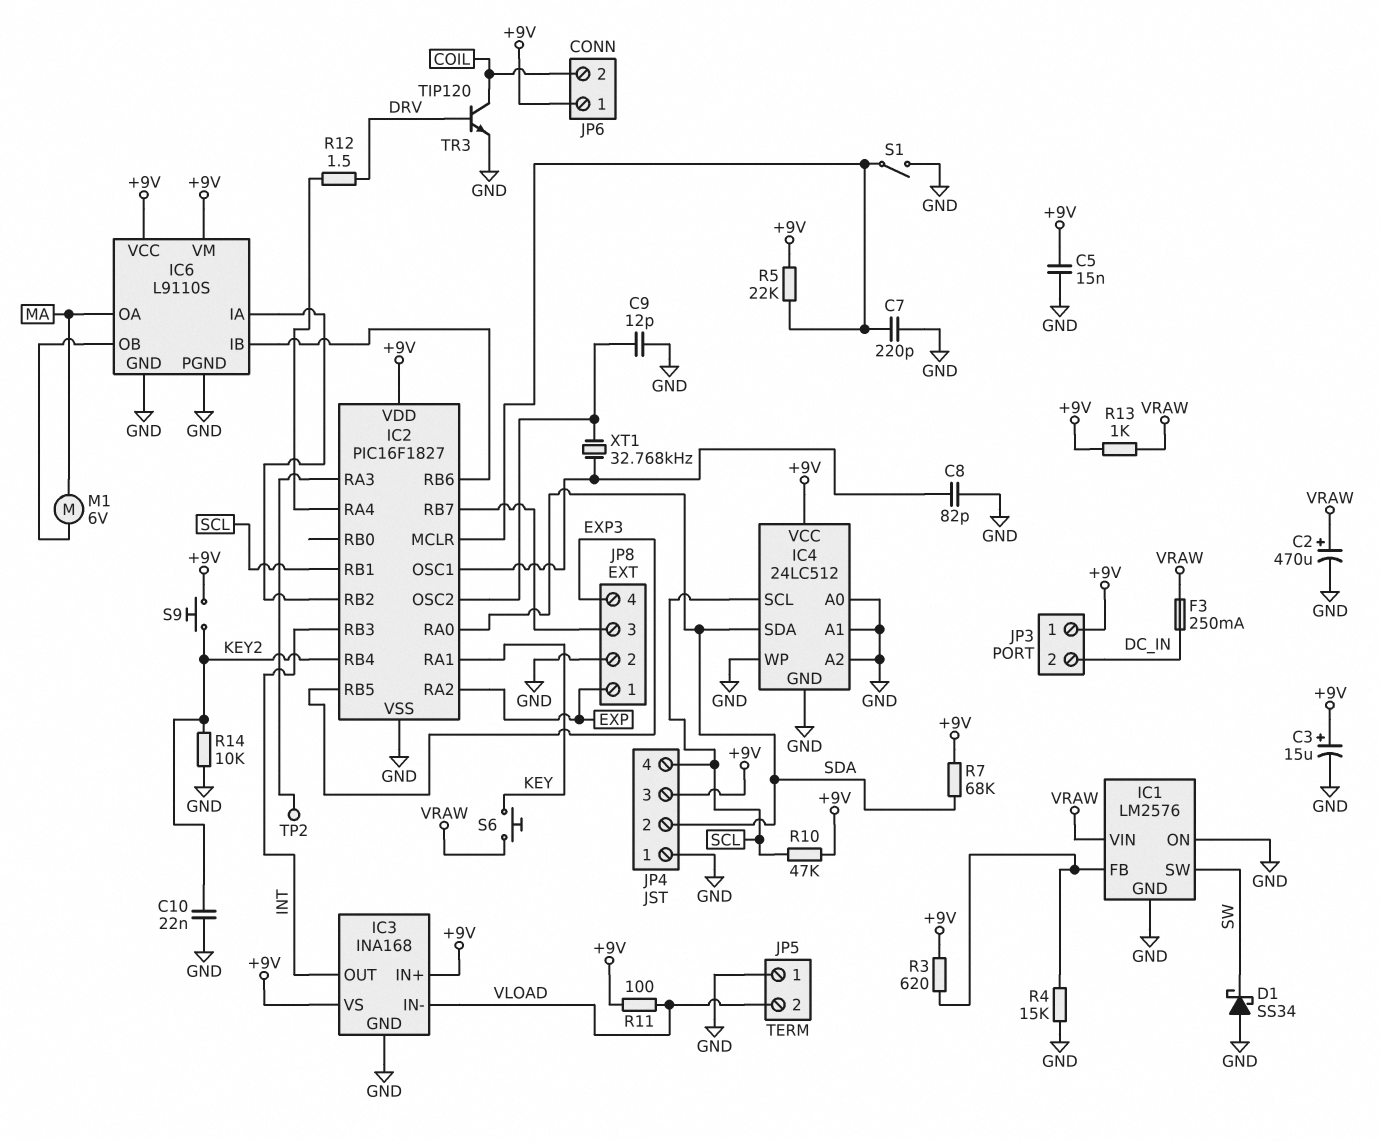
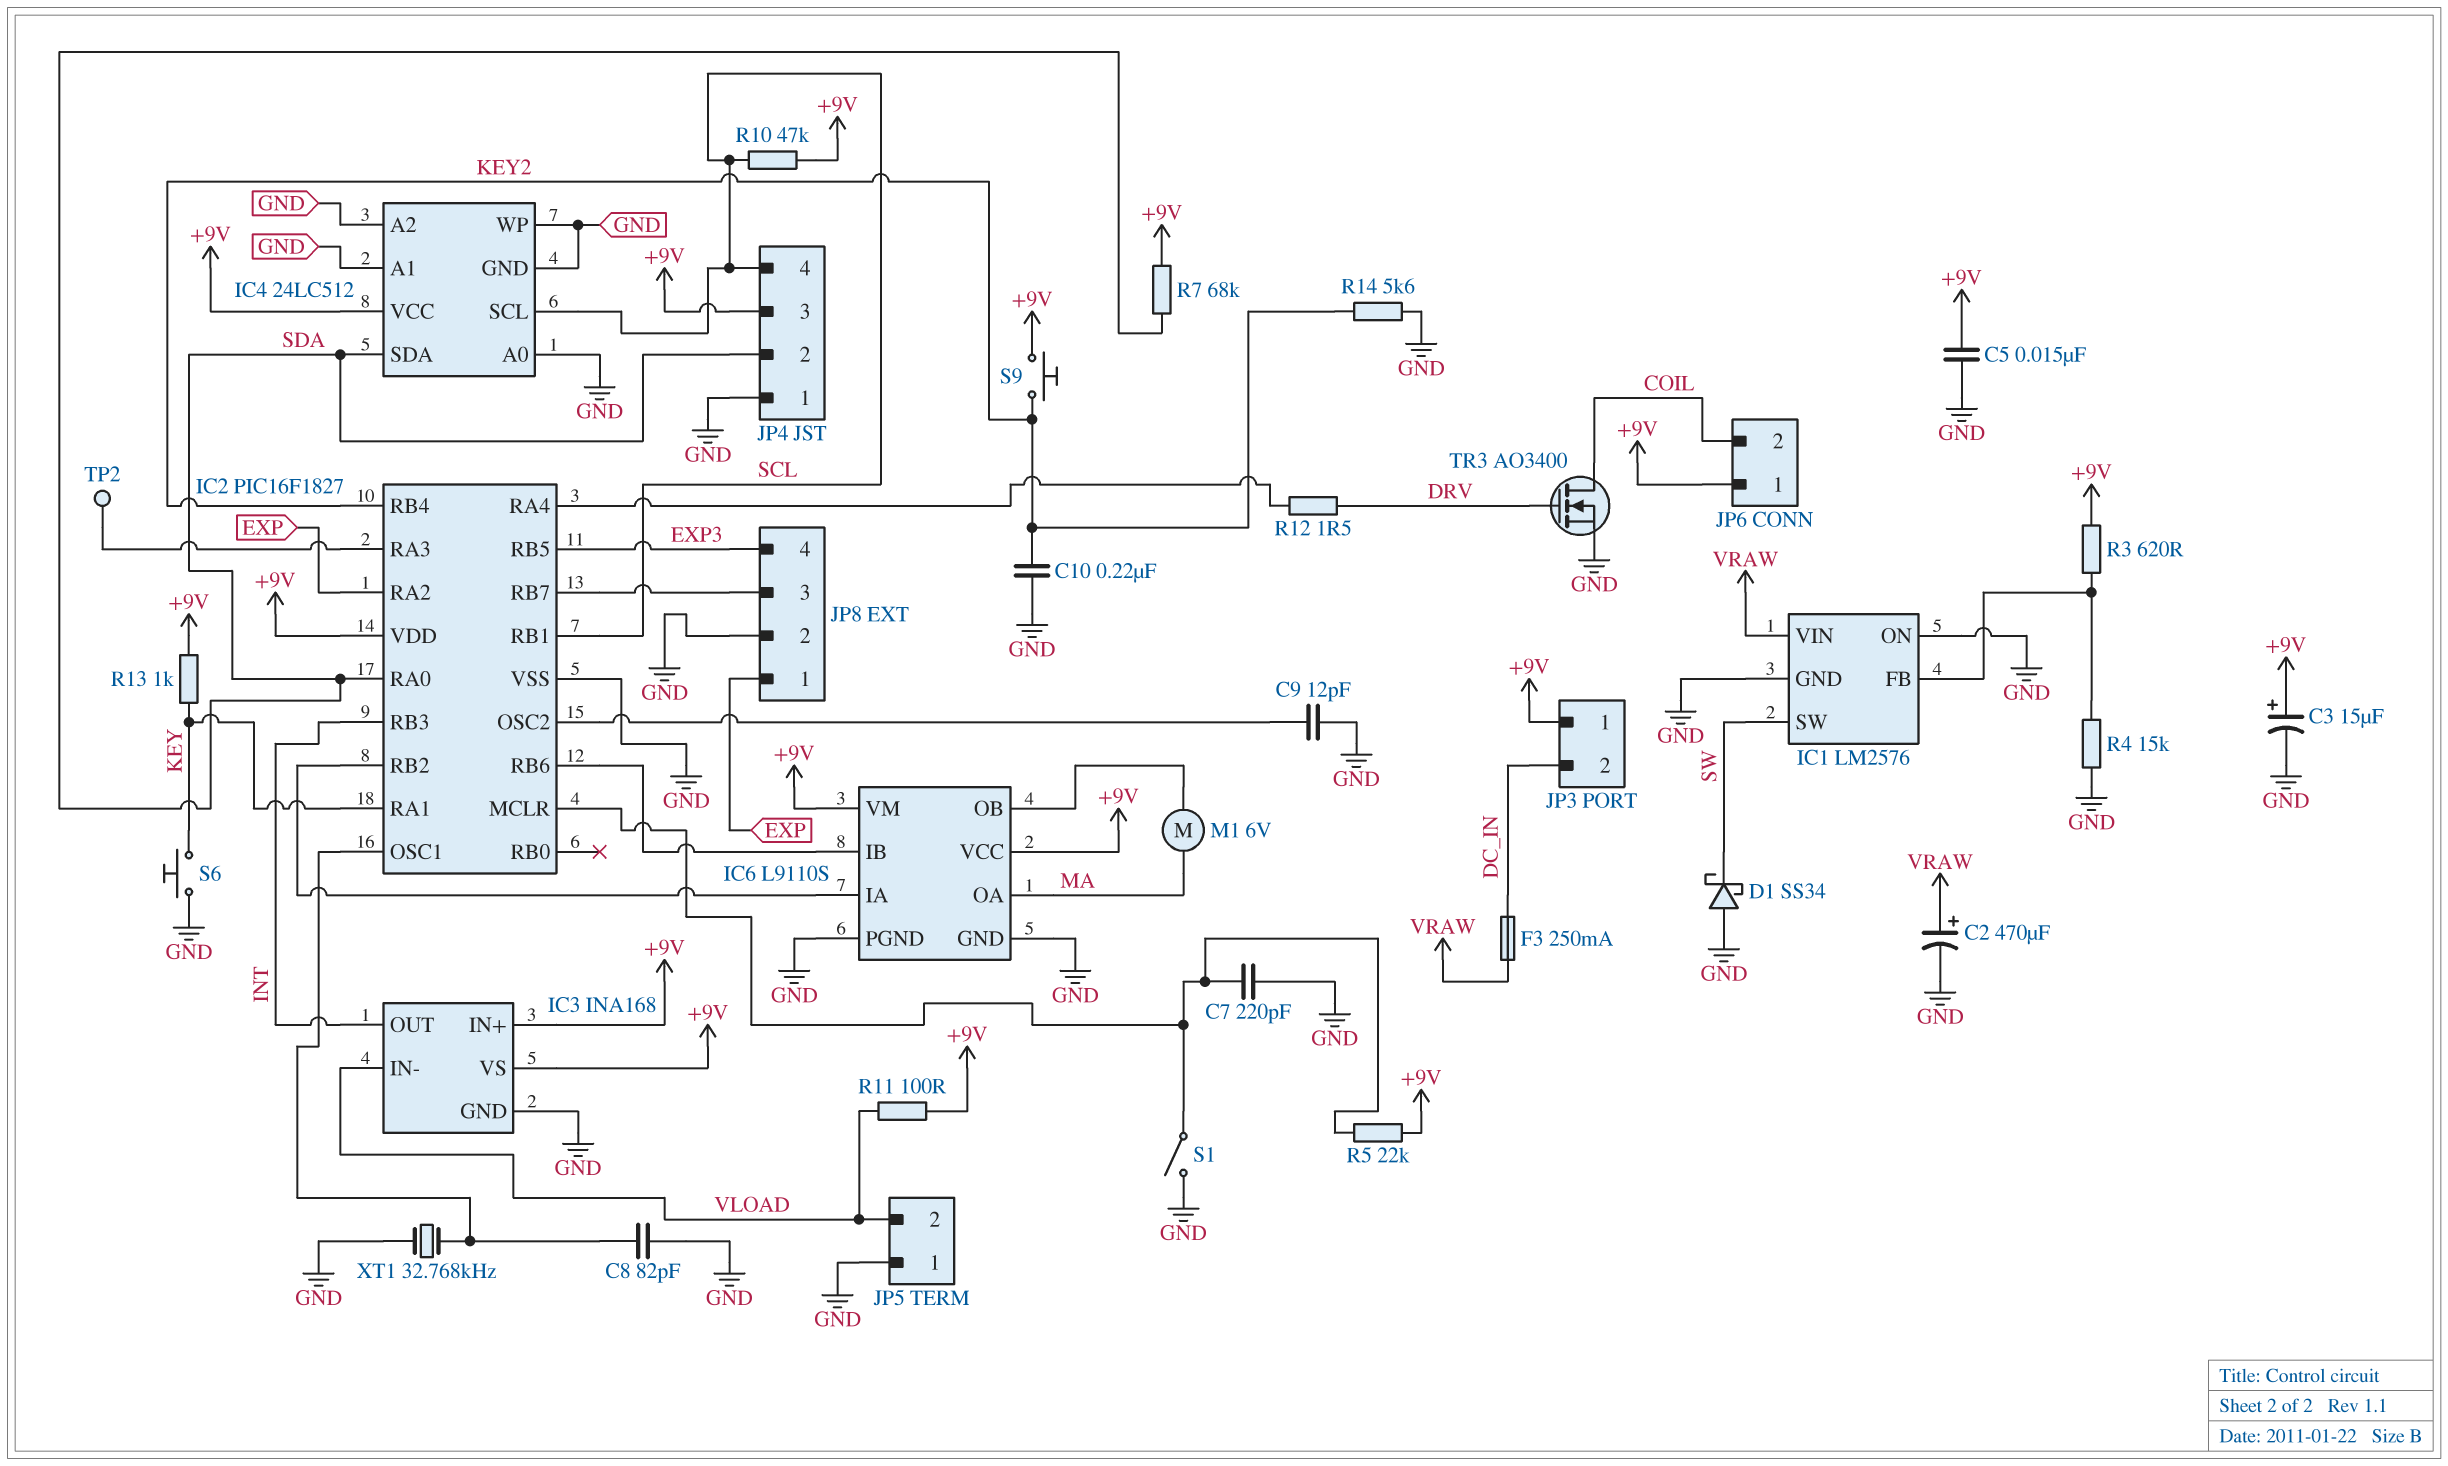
C10: 22nF (GND, KEY2) -> 220nF (GND, KEY2)
R13: 1k (+9V, VRAW) -> 1k (+9V, KEY)
R14: 10k (GND, KEY2) -> 5.6k (GND, KEY2)
S6: button (KEY, VRAW) -> button (GND, KEY)
TR3: NPN TIP120 (B DRV, C COIL, E GND) -> NMOS AO3400 (G DRV, D COIL, S GND)
XT1: 32.768kHz (IC2/OSC1, IC2/OSC2) -> 32.768kHz (GND, IC2/OSC1)

